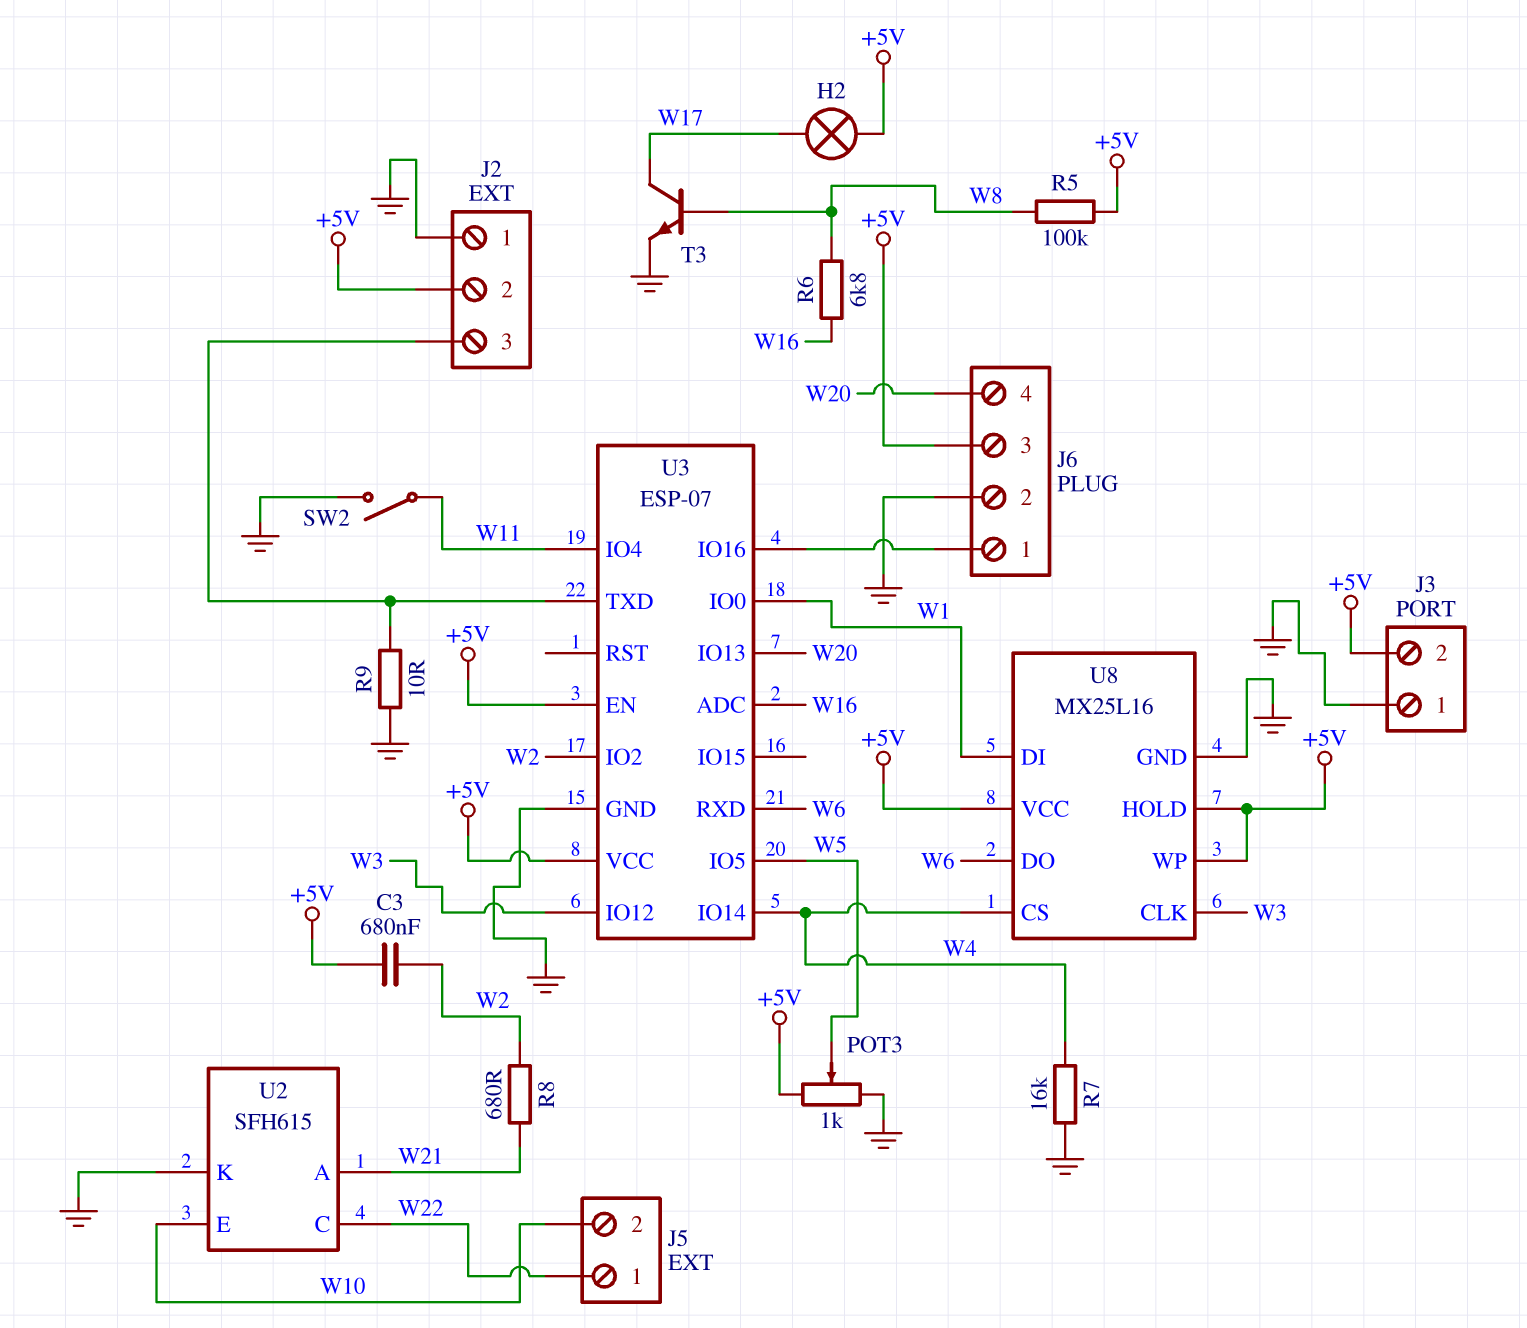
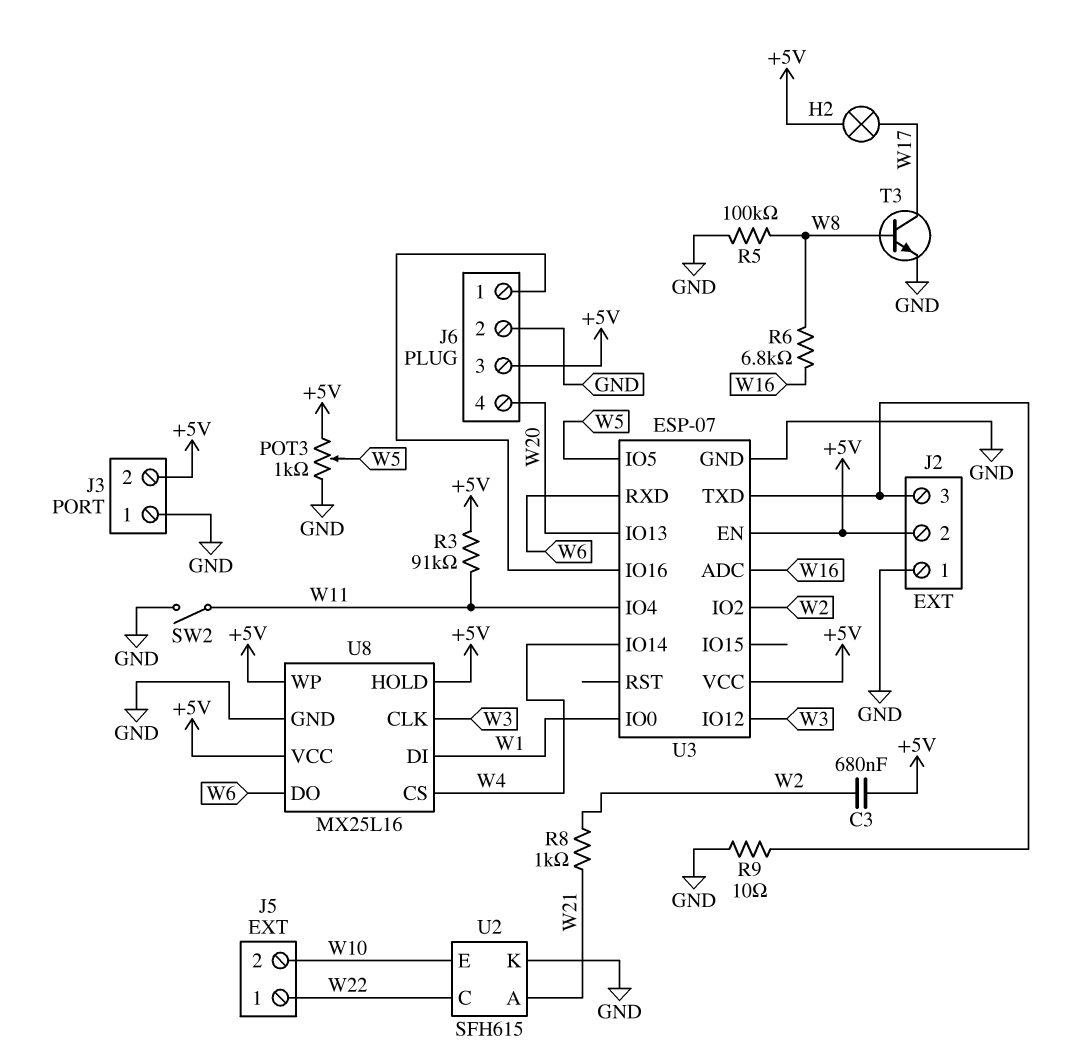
R3: none -> 91k (+5V, W11)
R5: 100k (+5V, W8) -> 100k (GND, W8)
R7: 16k (GND, W4) -> none
R8: 680 (W2, W21) -> 1k (W2, W21)

